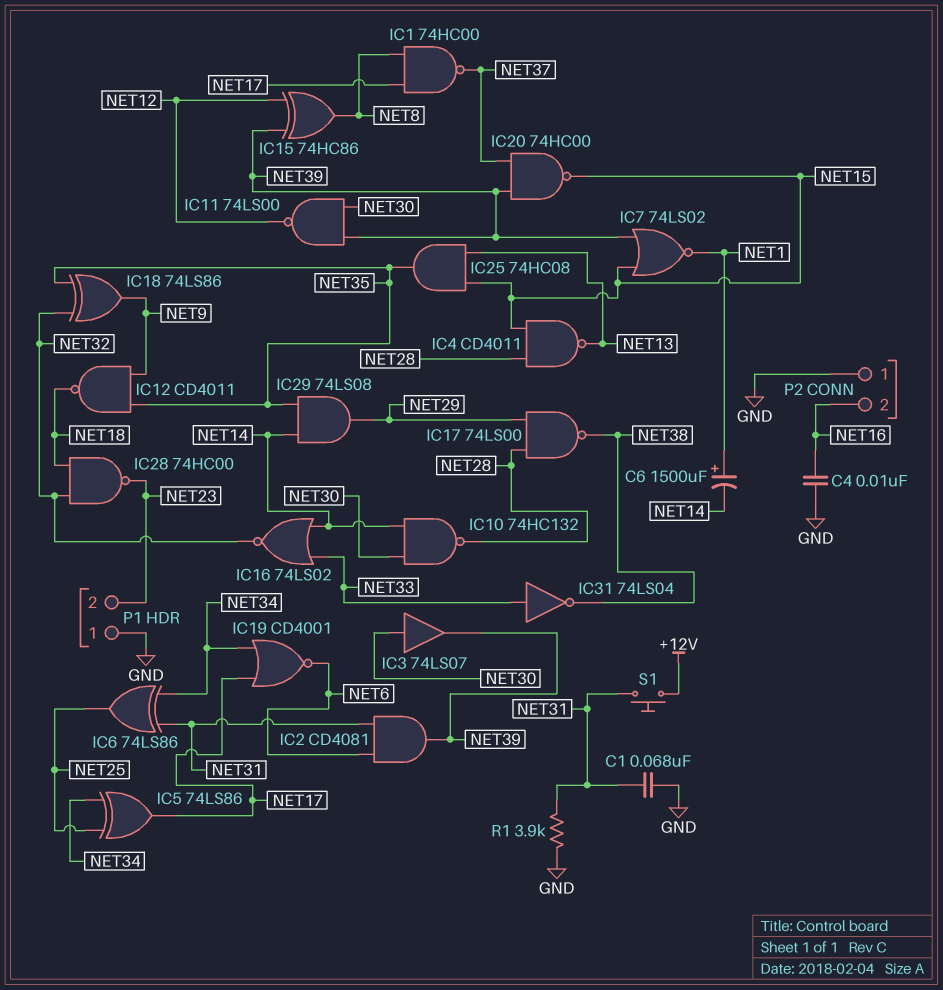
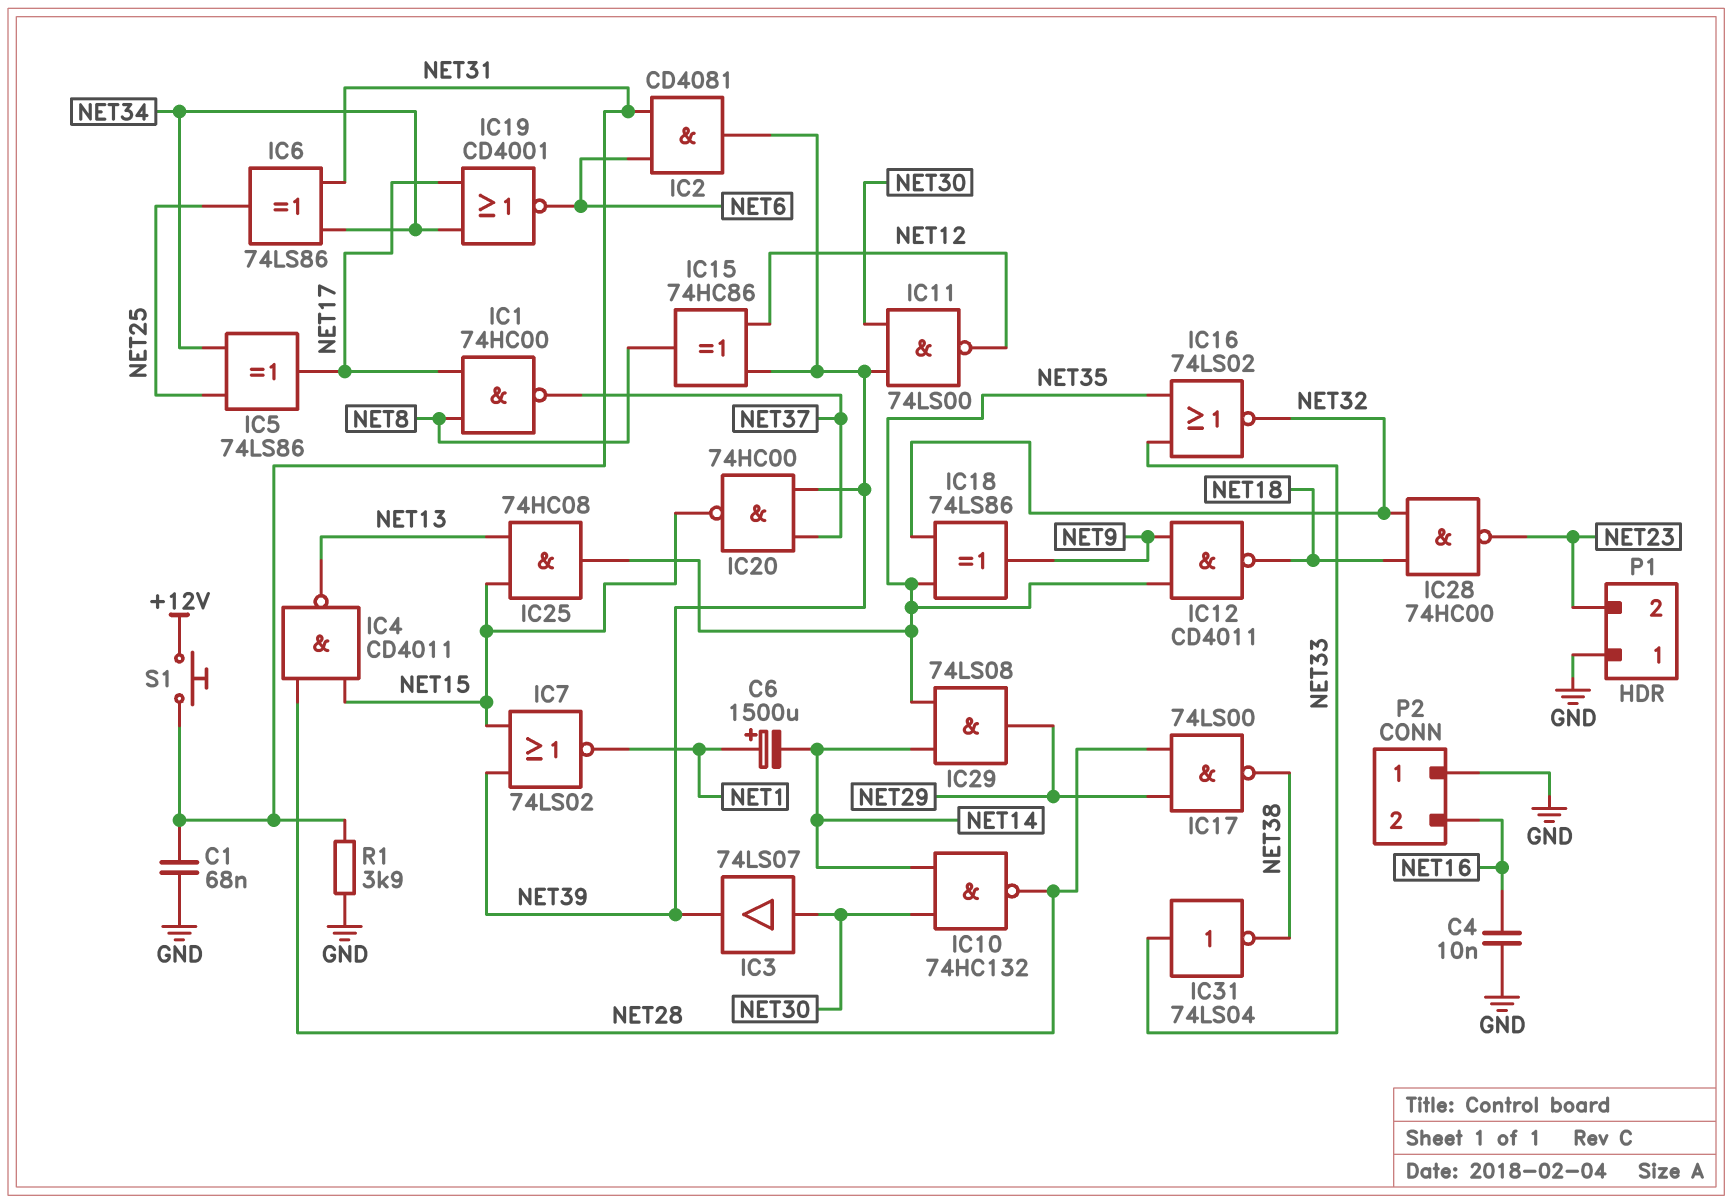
IC16: NOR 74LS02 (in NET14, in NET33, out NET32) -> NOR 74LS02 (in NET33, in NET35, out NET32)

